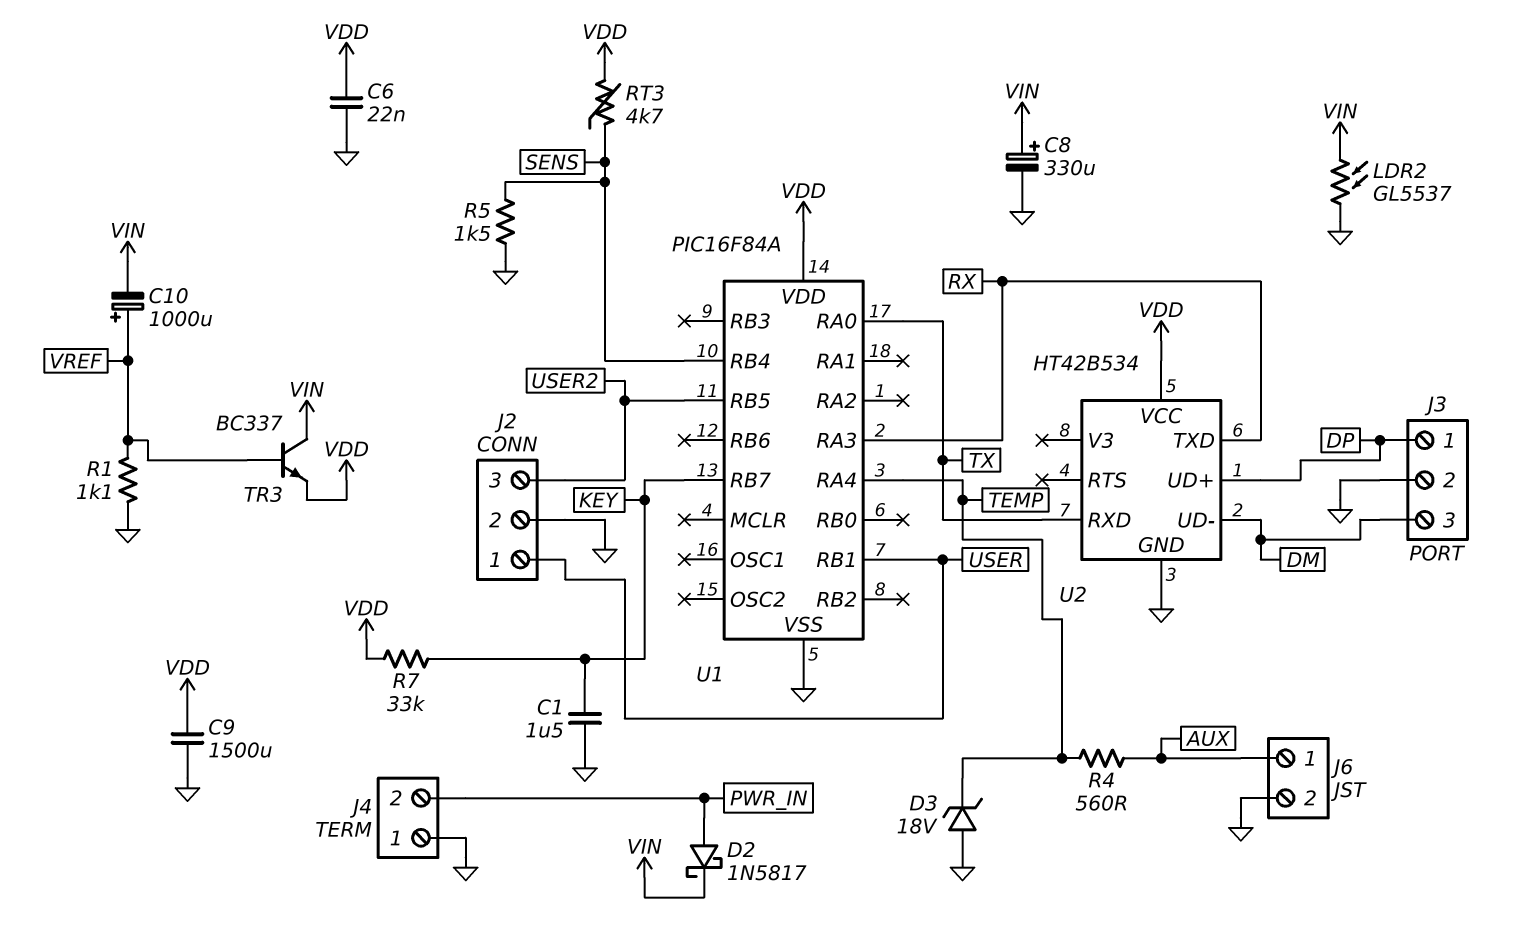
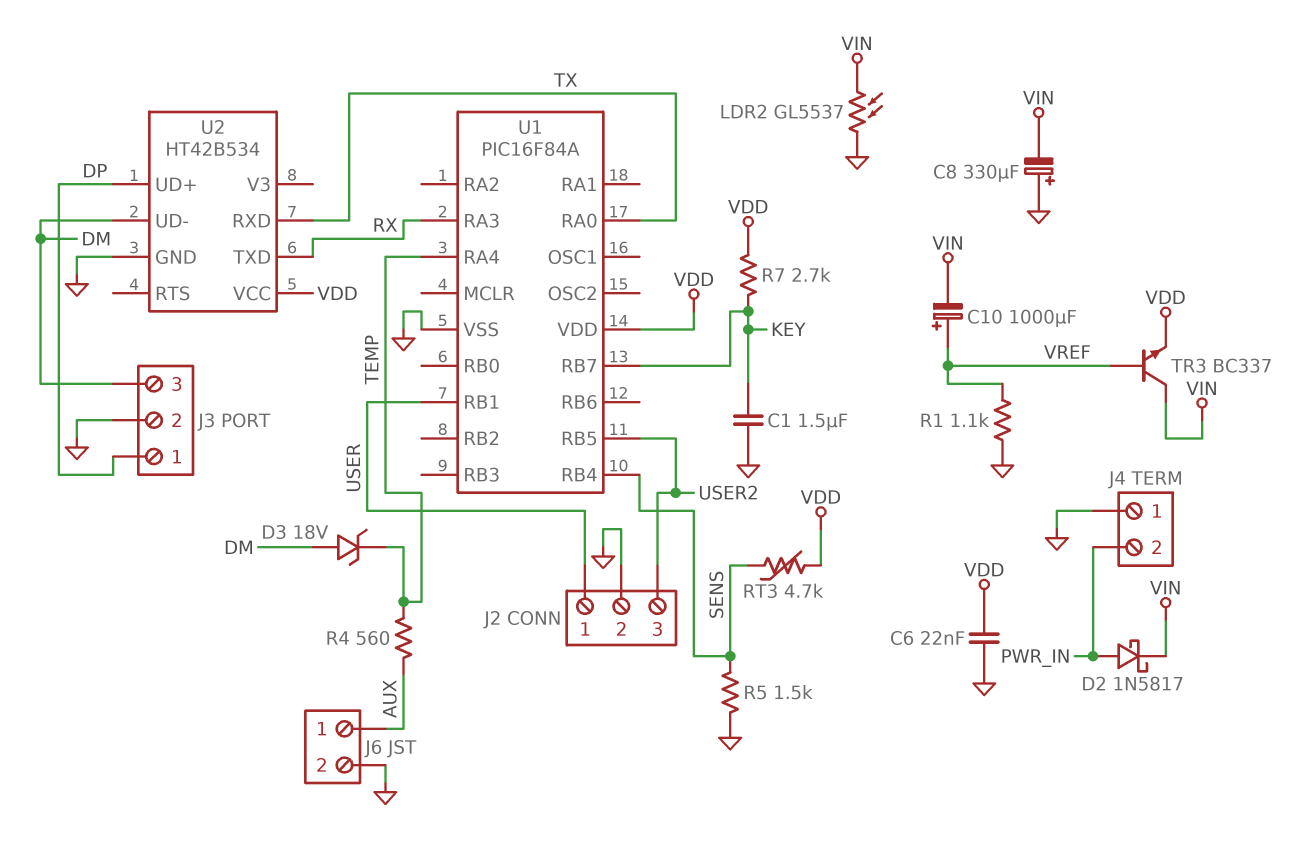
C8: 330uF (plus VIN, minus GND) -> 330uF (plus GND, minus VIN)
C9: 1500uF (GND, VDD) -> none
D3: zener 18V (A GND, K TEMP) -> zener 18V (A DM, K TEMP)
R7: 33k (KEY, VDD) -> 2.7k (KEY, VDD)

